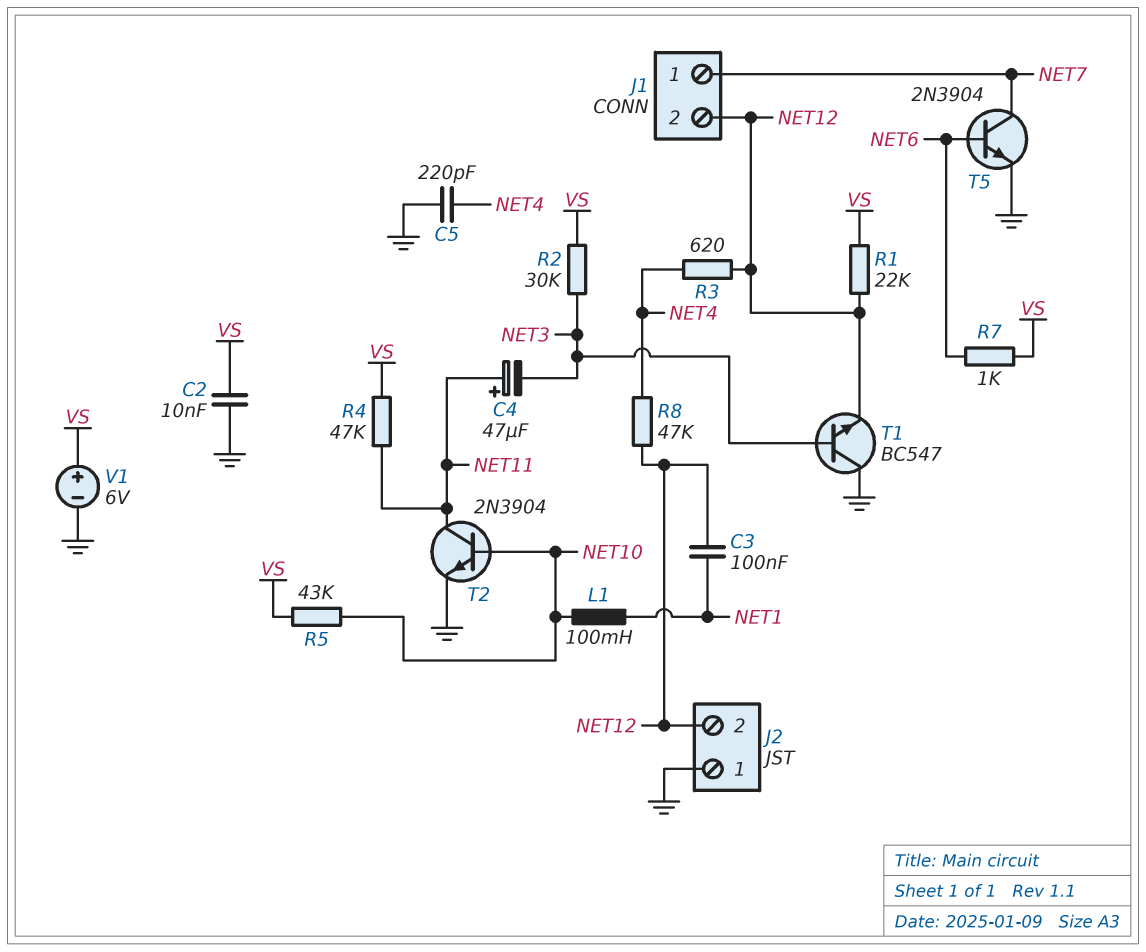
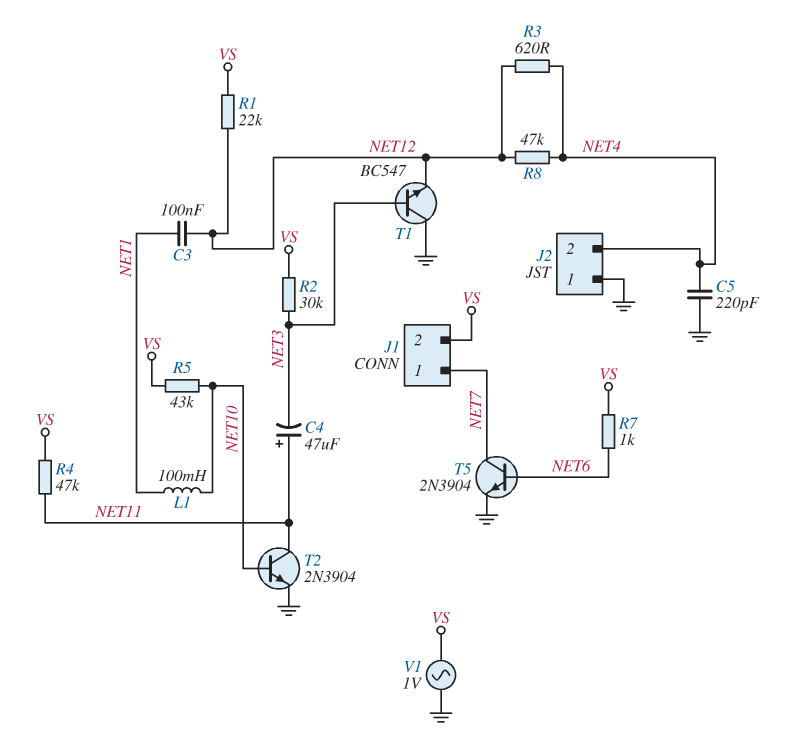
C2: 10nF (GND, VS) -> none
J1 pin 2: NET12 -> VS
J2 pin 2: NET12 -> NET4
V1: 6V (plus VS, minus GND) -> AC 1V (GND, VS)

